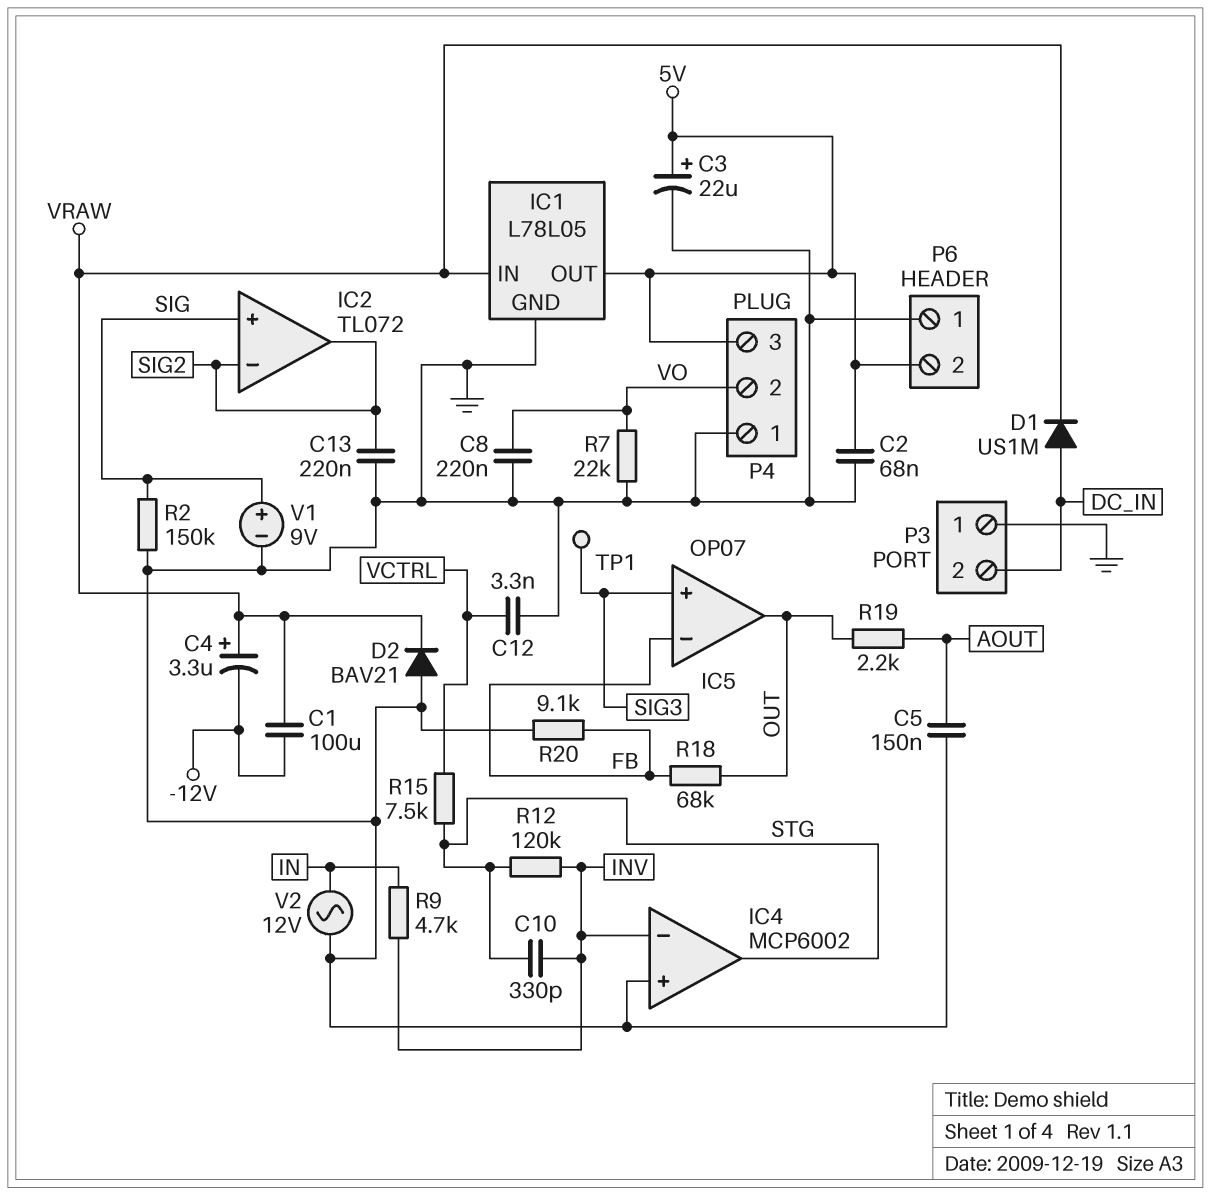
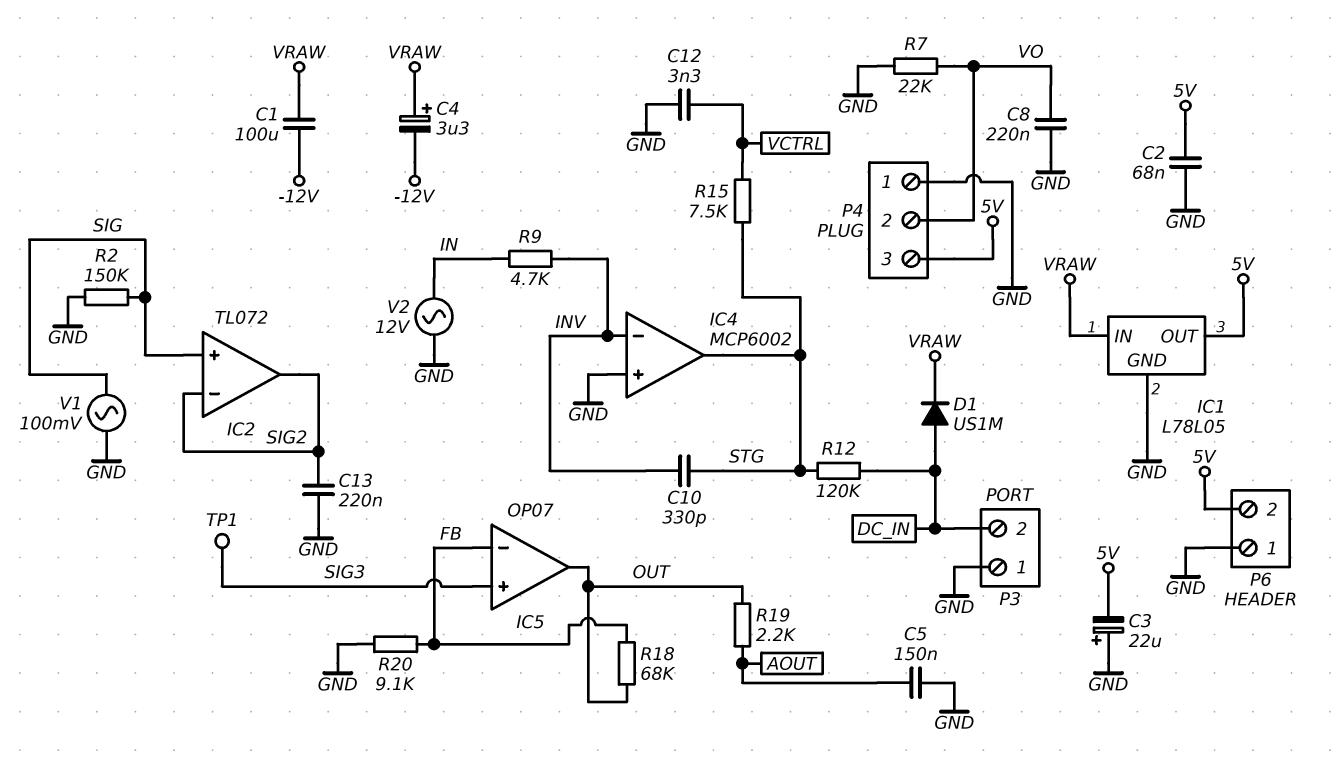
C3: 22uF (plus 5V, minus GND) -> 22uF (plus GND, minus 5V)
D2: diode BAV21 (A GND, K VRAW) -> none
R12: 120k (INV, STG) -> 120k (DC_IN, STG)
V1: 9V (plus SIG, minus GND) -> AC 100mV (GND, SIG)

